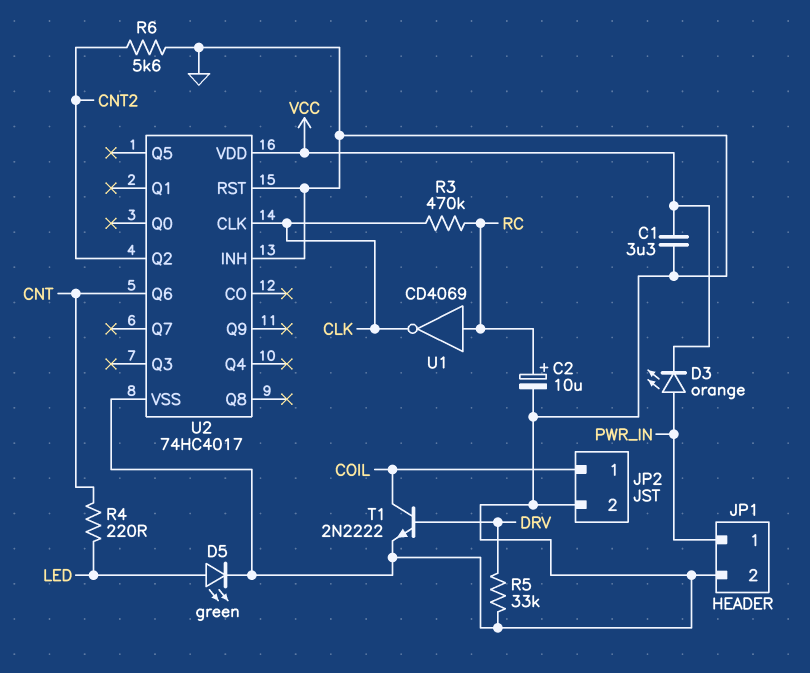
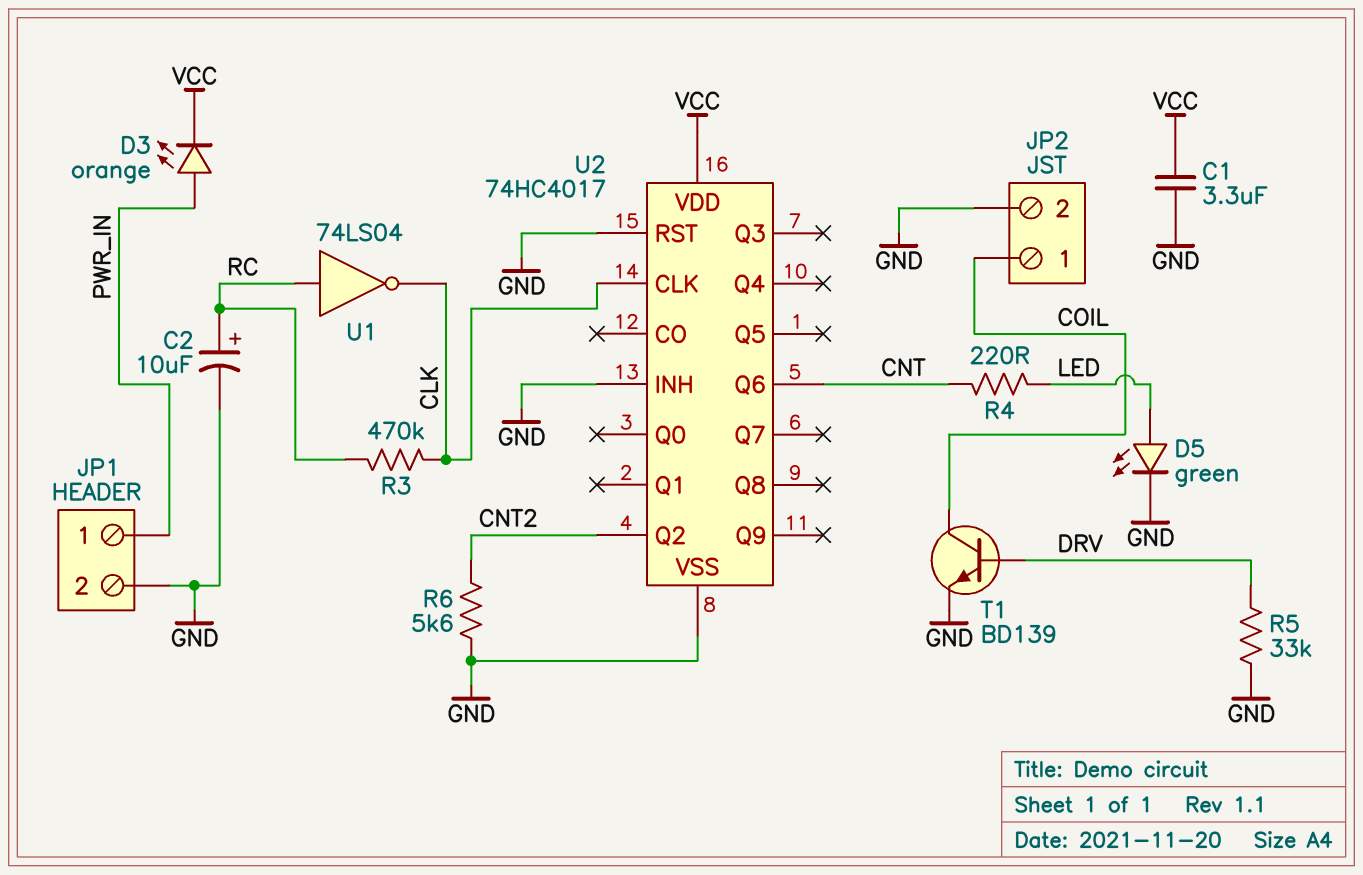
T1: NPN 2N2222 (B DRV, C COIL, E GND) -> NPN BD139 (B DRV, C COIL, E GND)
U1: NOT CD4069 (in RC, out CLK) -> NOT 74LS04 (in RC, out CLK)

